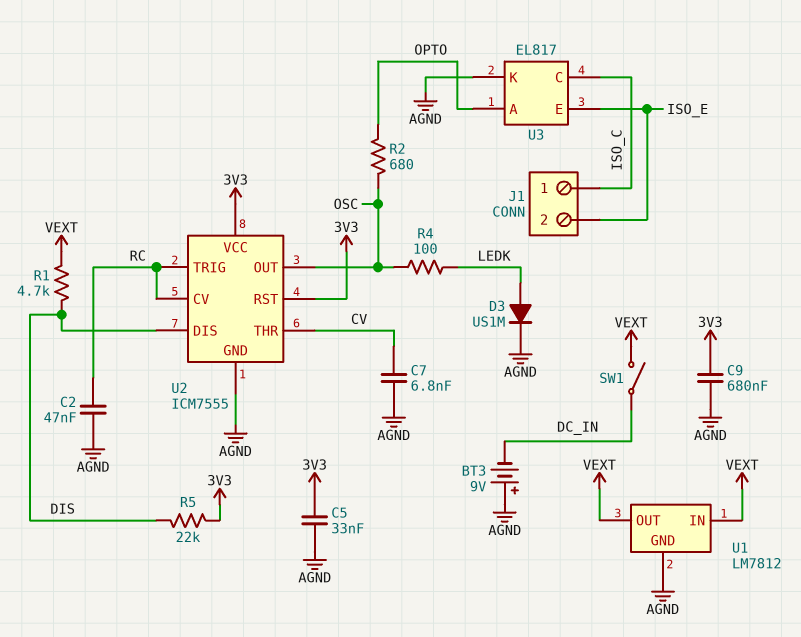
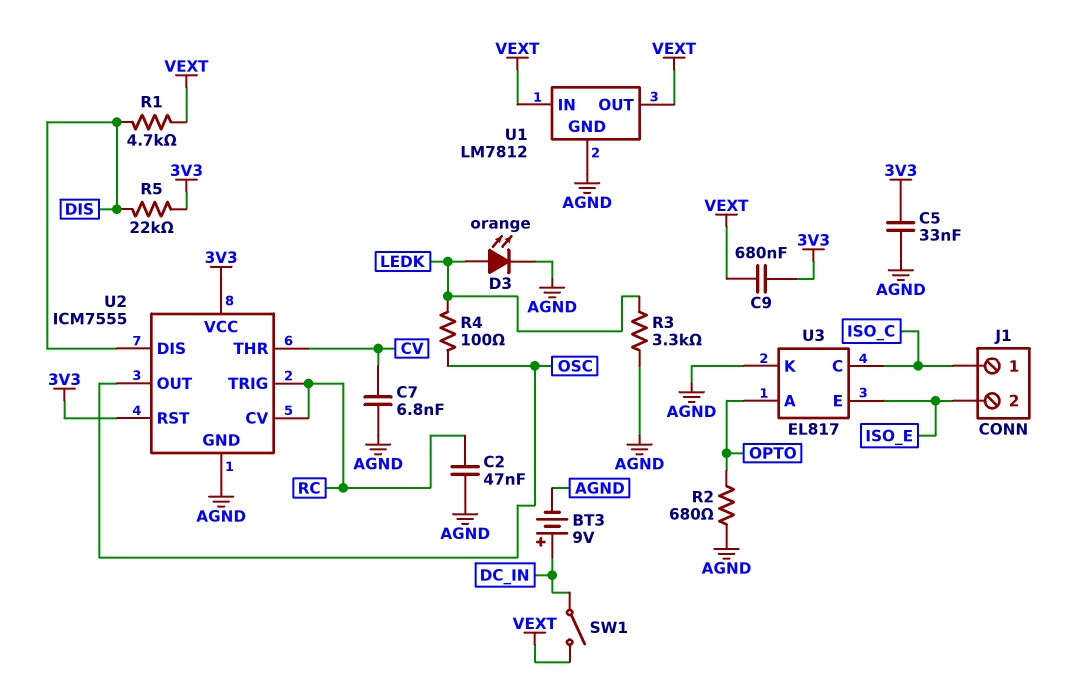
BT3: 9V (plus AGND, minus DC_IN) -> 9V (plus DC_IN, minus AGND)
C9: 680nF (3V3, AGND) -> 680nF (3V3, VEXT)
D3: diode US1M (A LEDK, K AGND) -> LED orange (A LEDK, K AGND)
R2: 680 (OPTO, OSC) -> 680 (AGND, OPTO)
R3: none -> 3.3k (AGND, LEDK)

